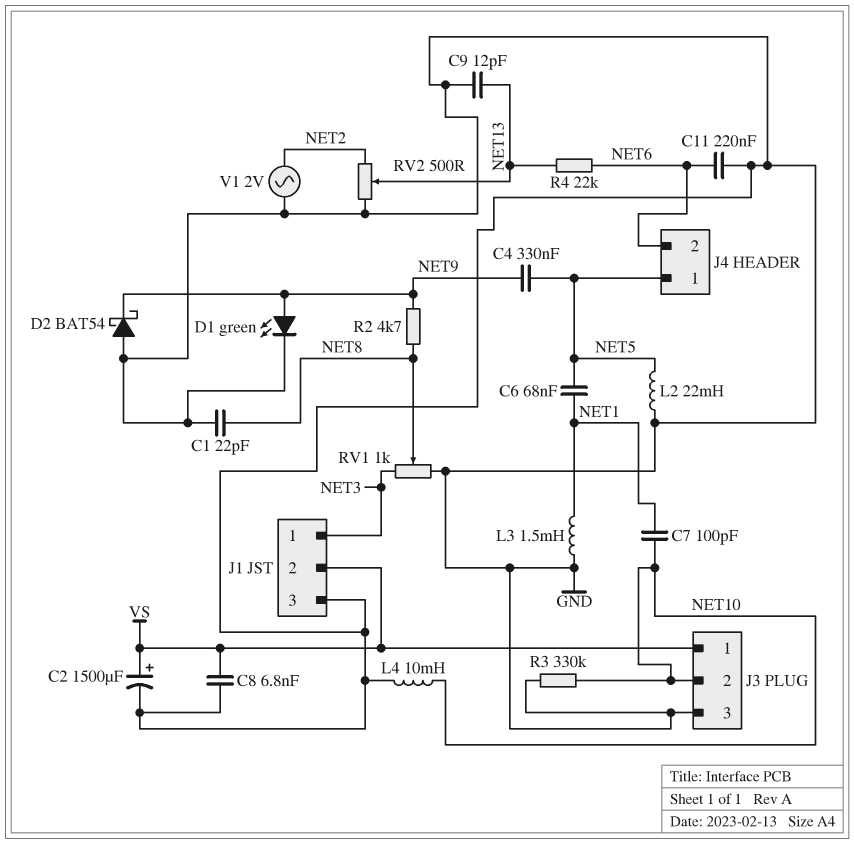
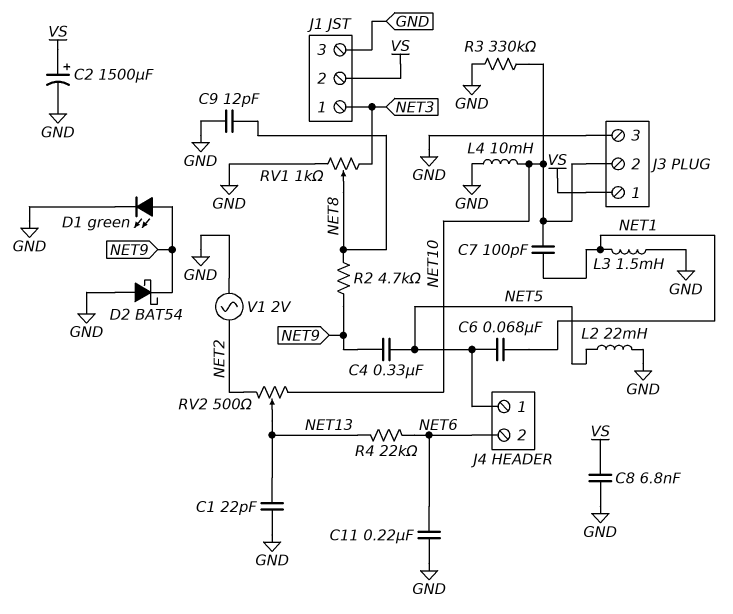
C1: 22pF (GND, NET8) -> 22pF (GND, NET13)
C9: 12pF (GND, NET13) -> 12pF (GND, NET8)
RV2: 500 (GND, NET2, wiper NET13) -> 500 (NET2, NET10, wiper NET13)

